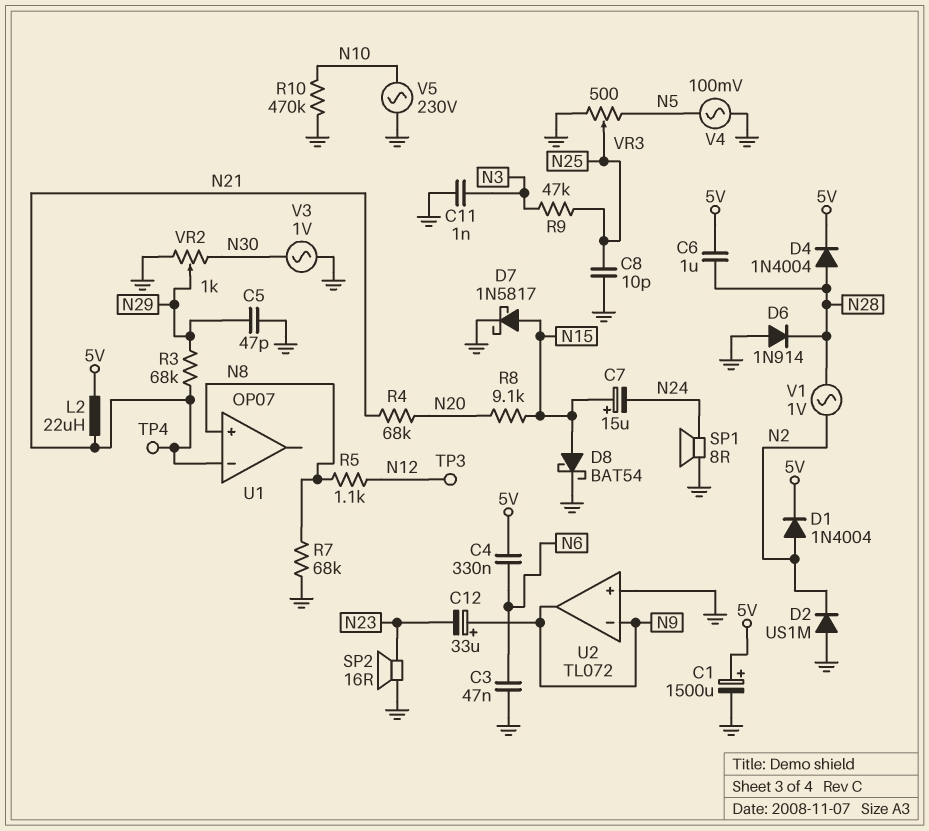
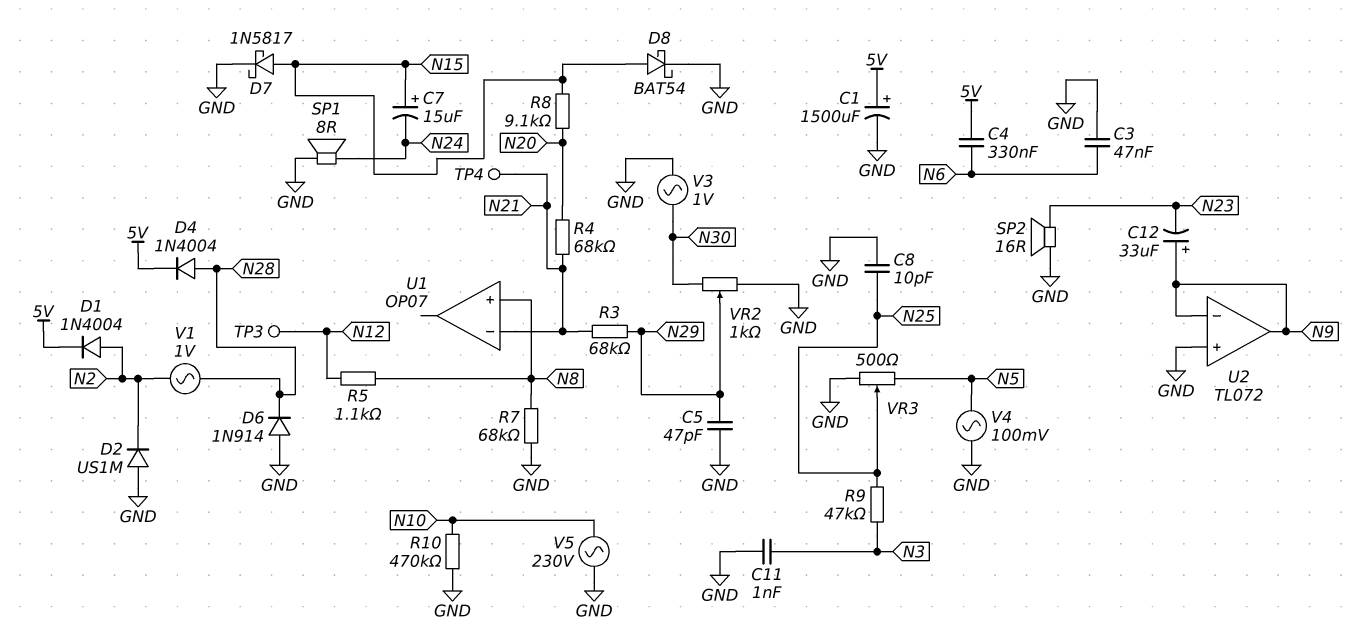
C6: 1uF (5V, N28) -> none
L2: 22uH (5V, N21) -> none

